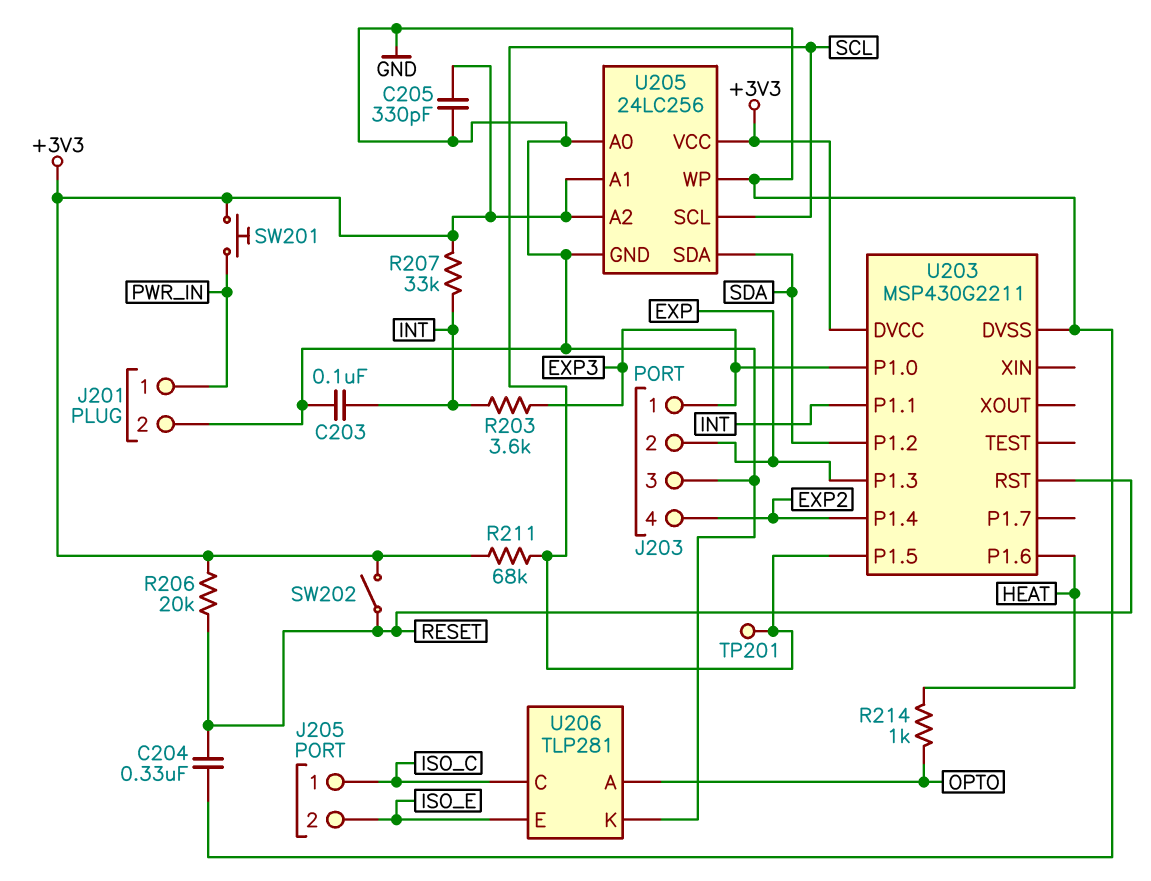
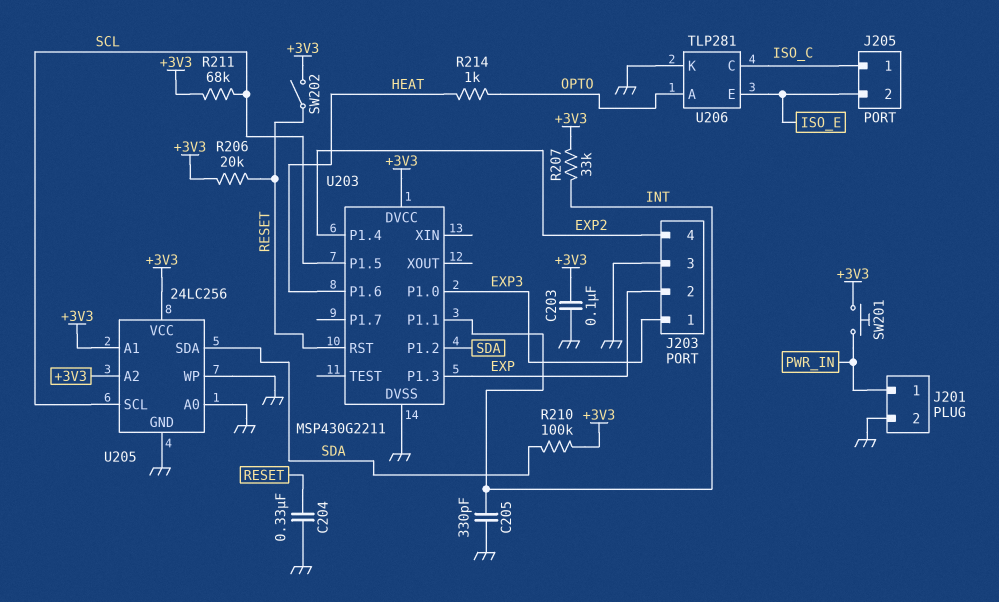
C203: 100nF (GND, INT) -> 100nF (+3V3, GND)
C205: 330pF (+3V3, GND) -> 330pF (GND, INT)
R203: 3.6k (EXP3, INT) -> none
R210: none -> 100k (+3V3, SDA)
TP201: test point (SCL) -> none

